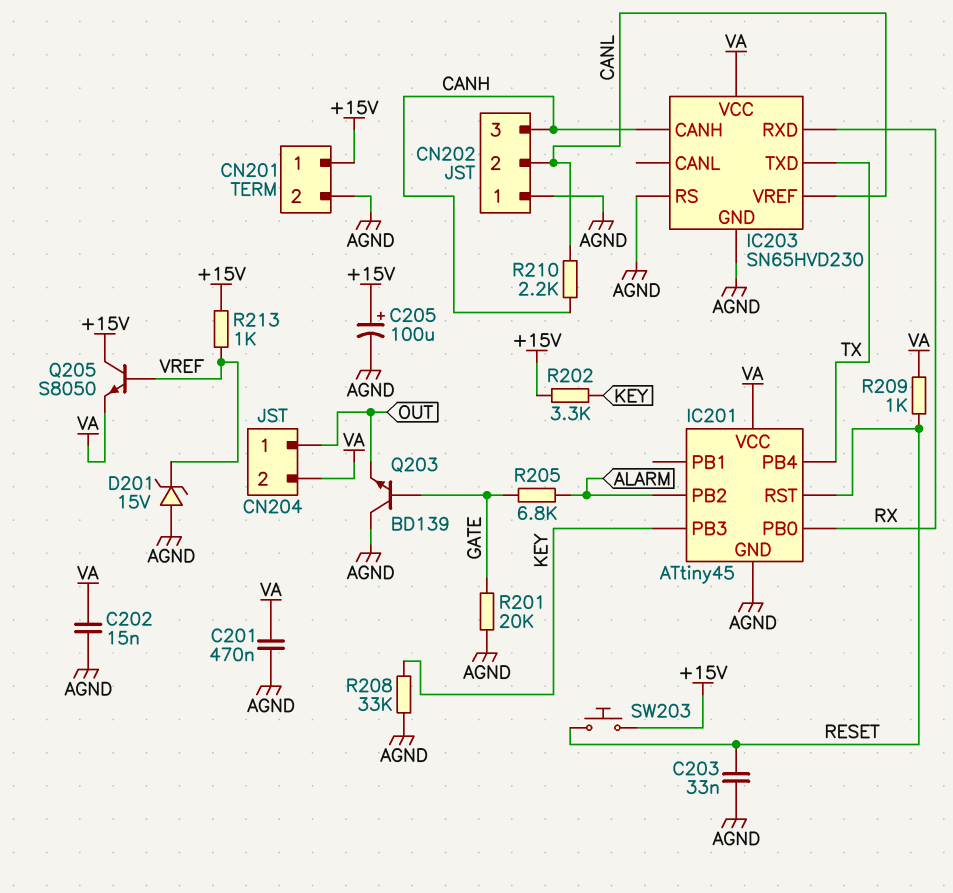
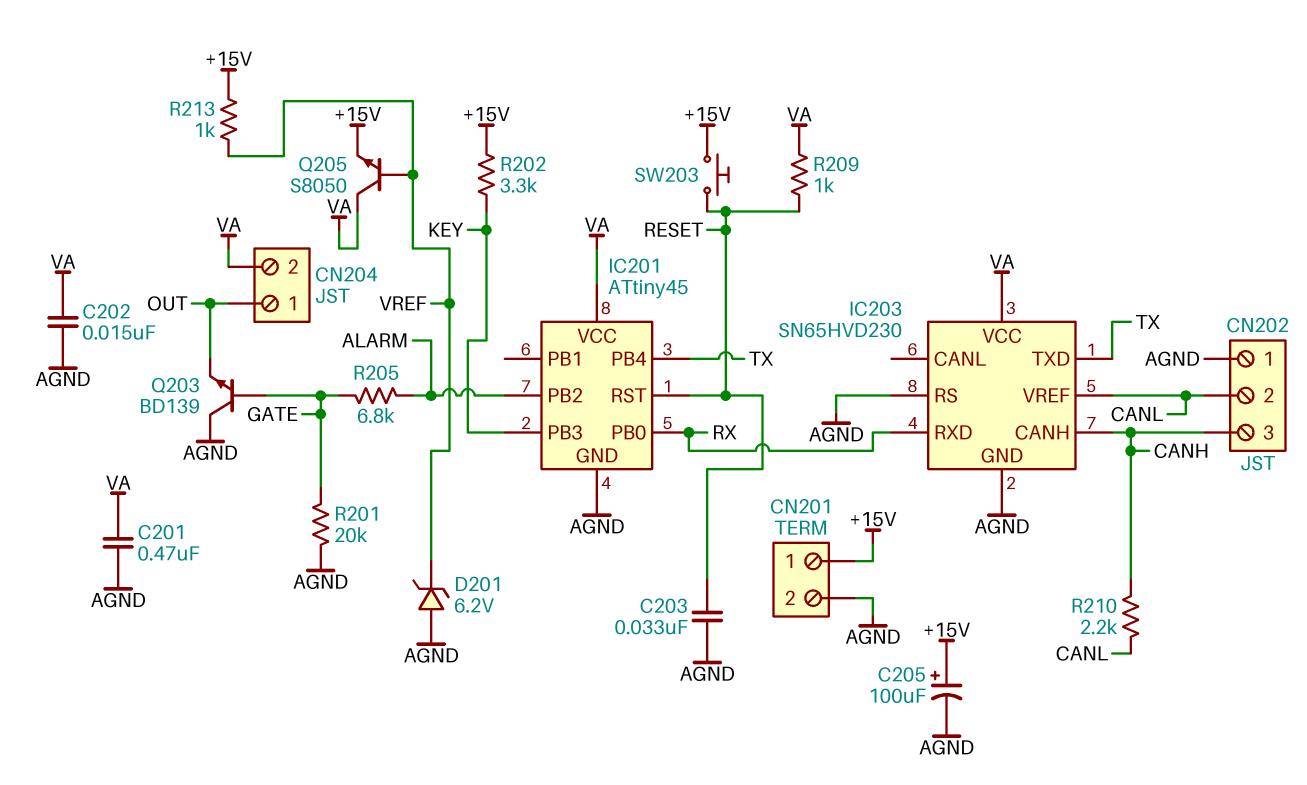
D201: zener 15V (A AGND, K VREF) -> zener 6.2V (A AGND, K VREF)
Q205: NPN S8050 (B VREF, C +15V, E VA) -> NPN S8050 (B VREF, C VA, E +15V)
R208: 33k (AGND, KEY) -> none

